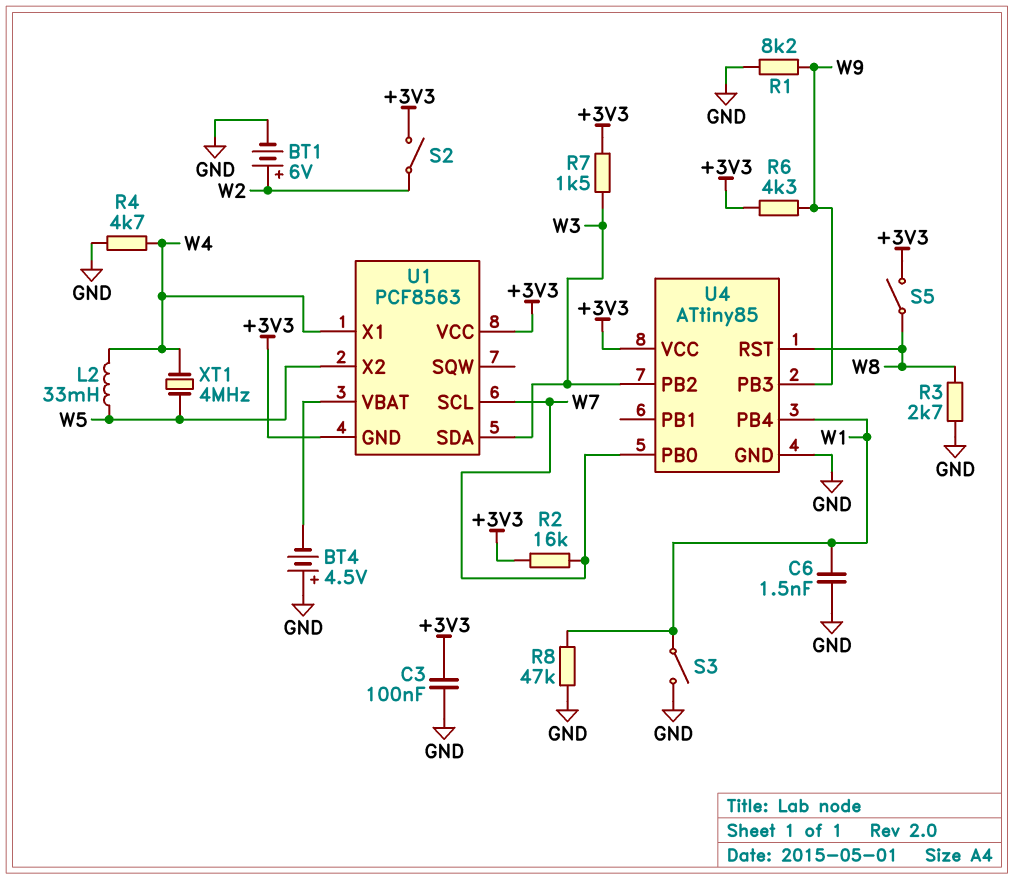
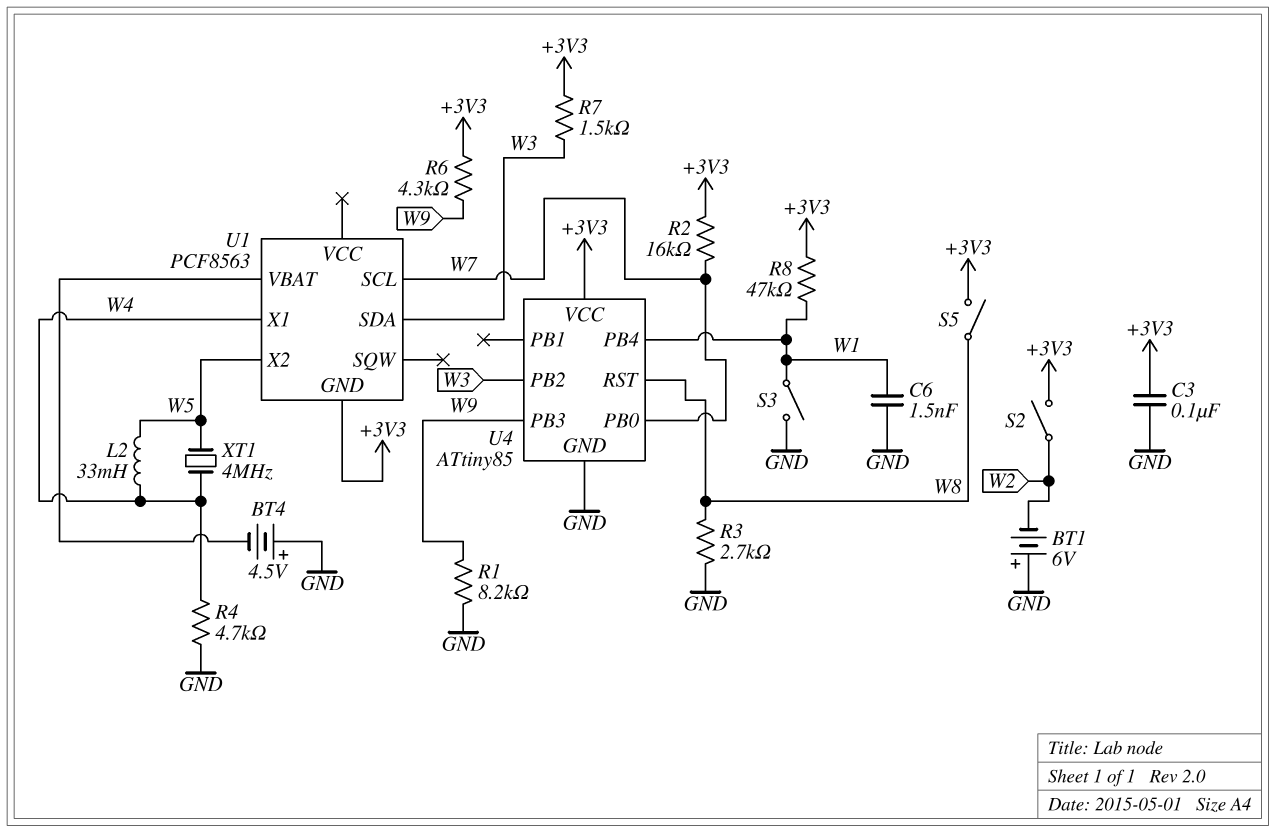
BT1: 6V (plus W2, minus GND) -> 6V (plus GND, minus W2)
R8: 47k (GND, W1) -> 47k (+3V3, W1)
U1 pin VCC: +3V3 -> none

